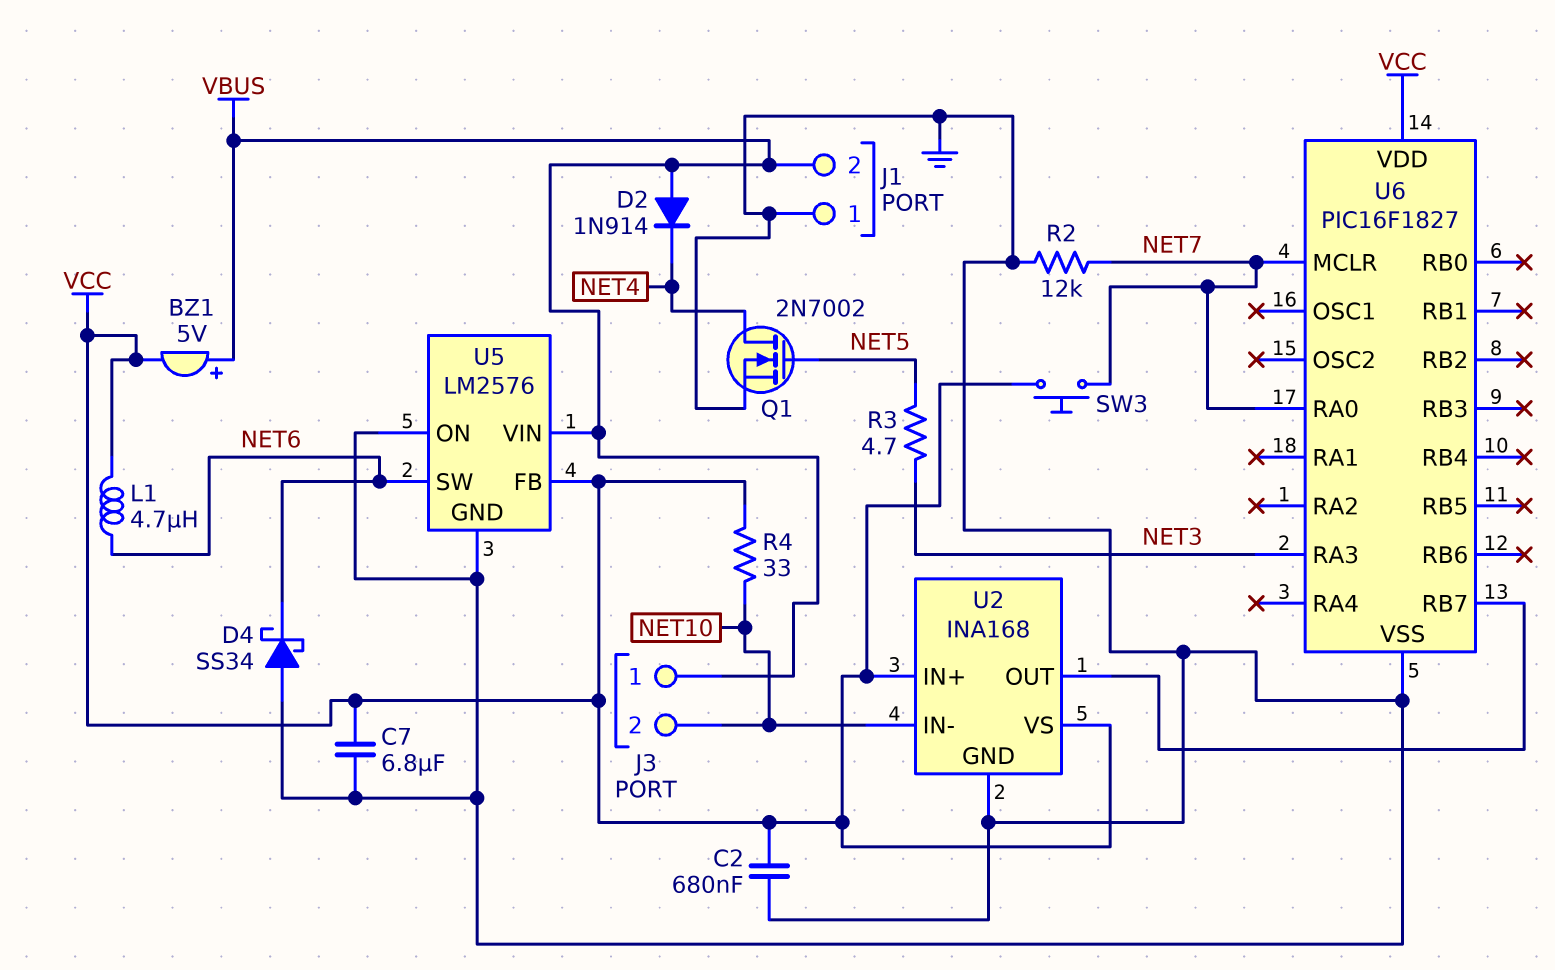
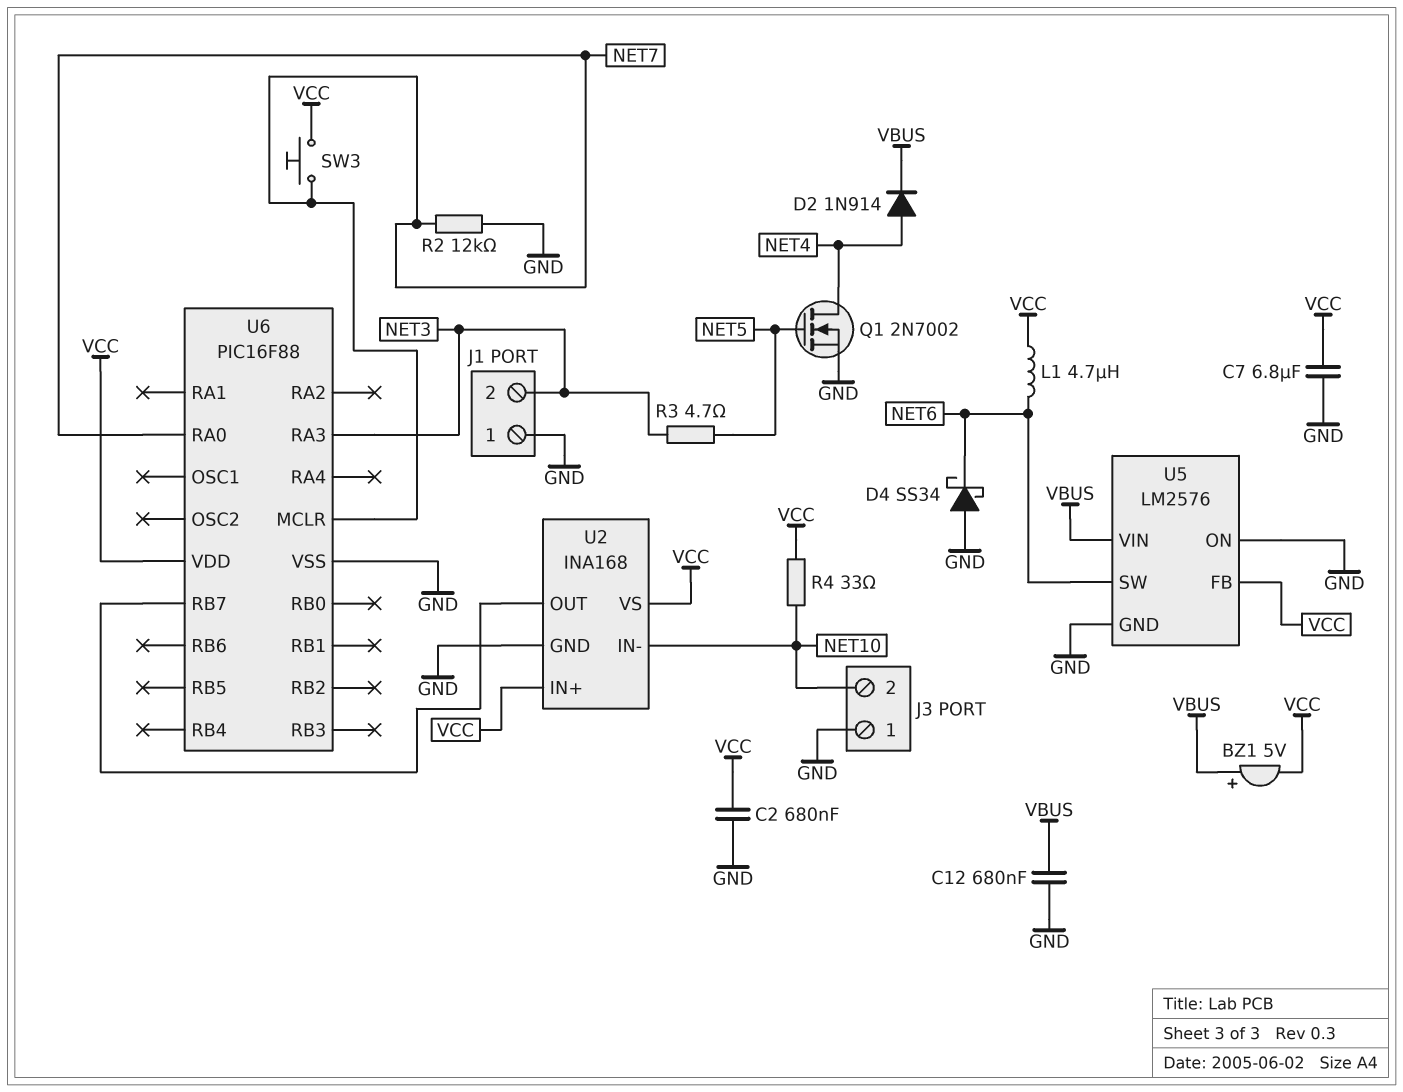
C12: none -> 680nF (GND, VBUS)
D2: diode 1N914 (A VBUS, K NET4) -> diode 1N914 (A NET4, K VBUS)
J1 pin 2: VBUS -> NET3
J3 pin 1: VBUS -> GND
U6: PIC16F1827 -> PIC16F88

